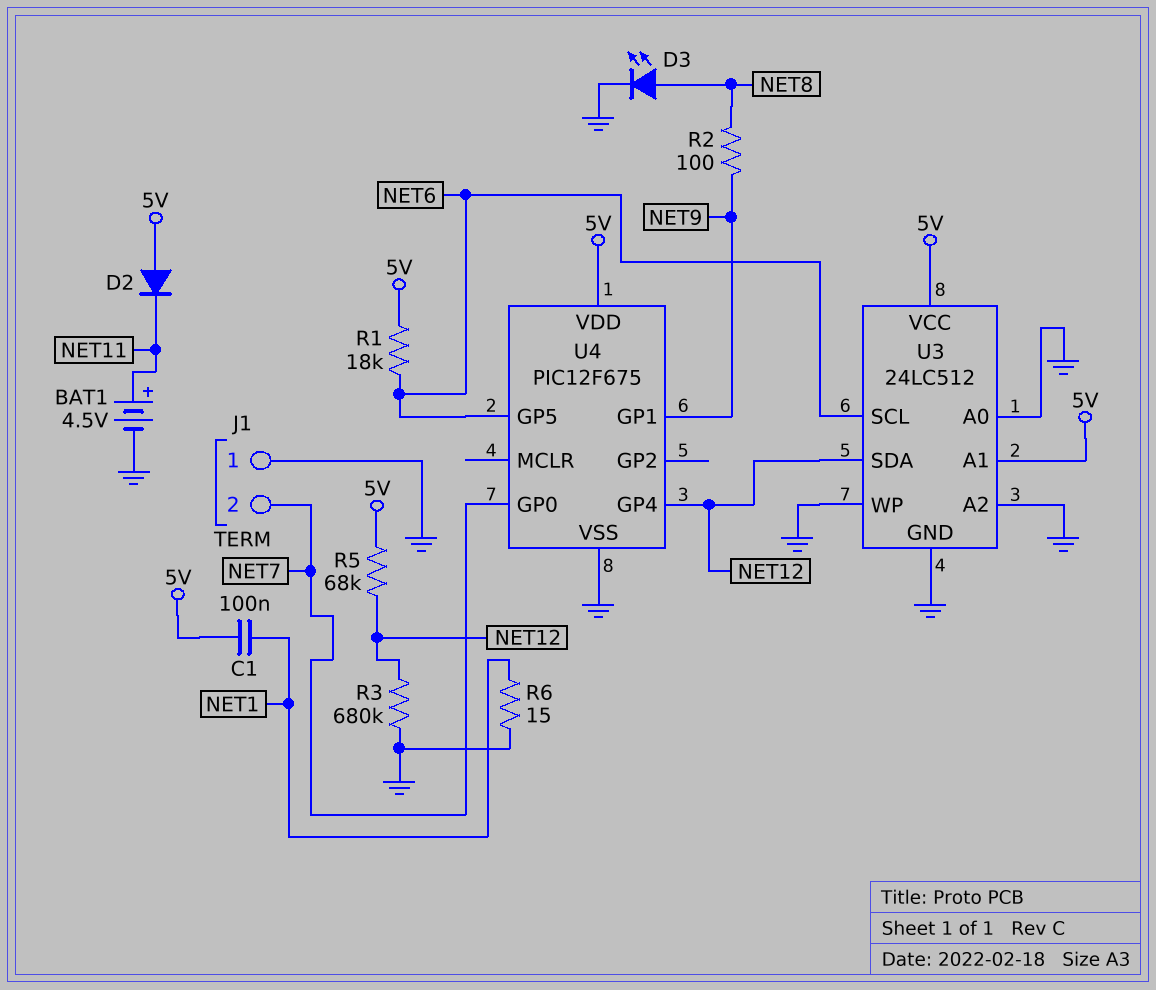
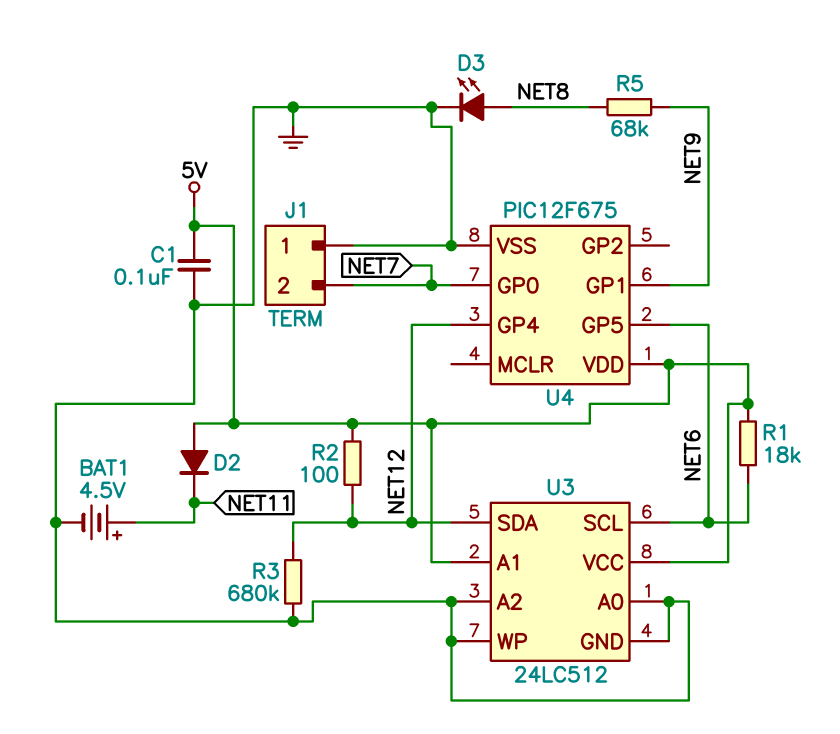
C1: 100nF (5V, NET1) -> 100nF (5V, GND)
R2: 100 (NET8, NET9) -> 100 (5V, NET12)
R5: 68k (5V, NET12) -> 68k (NET8, NET9)
R6: 15 (GND, NET1) -> none

